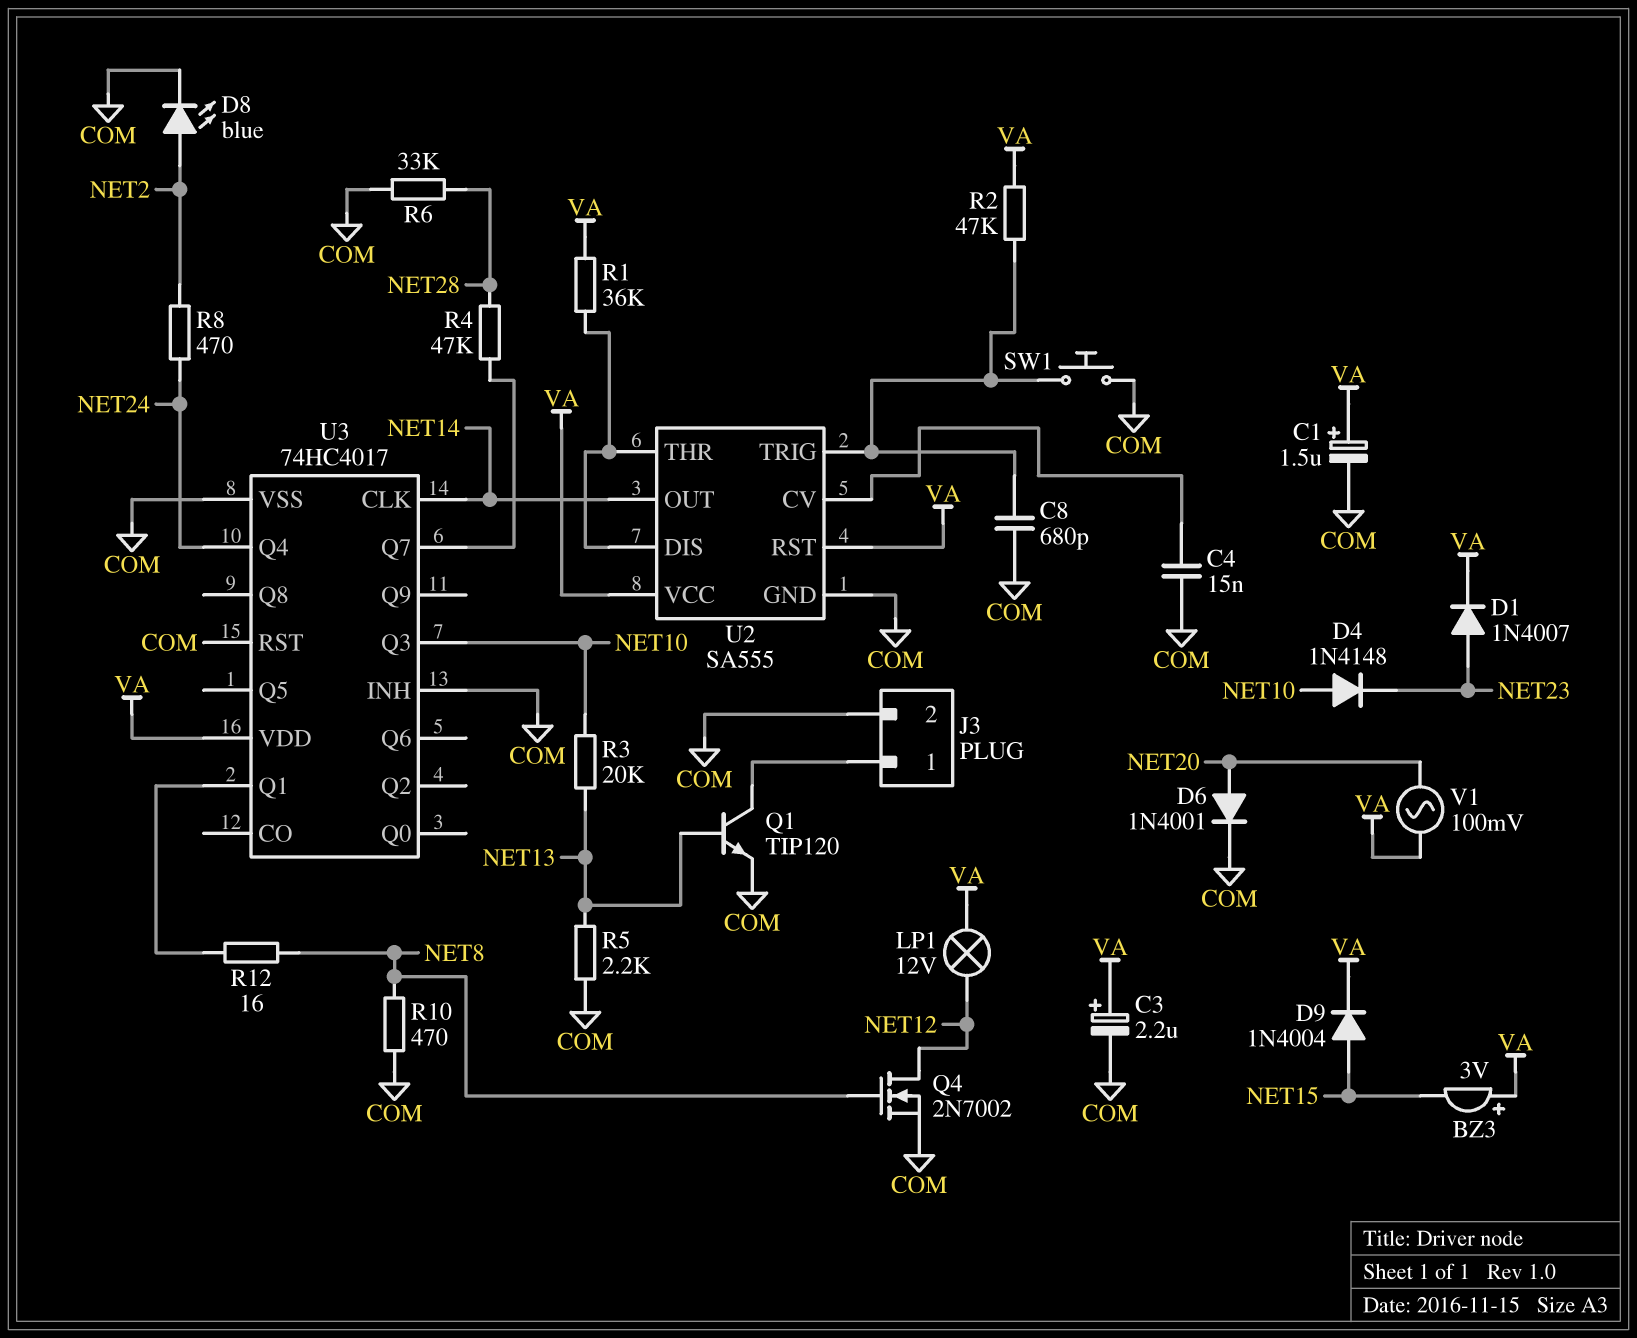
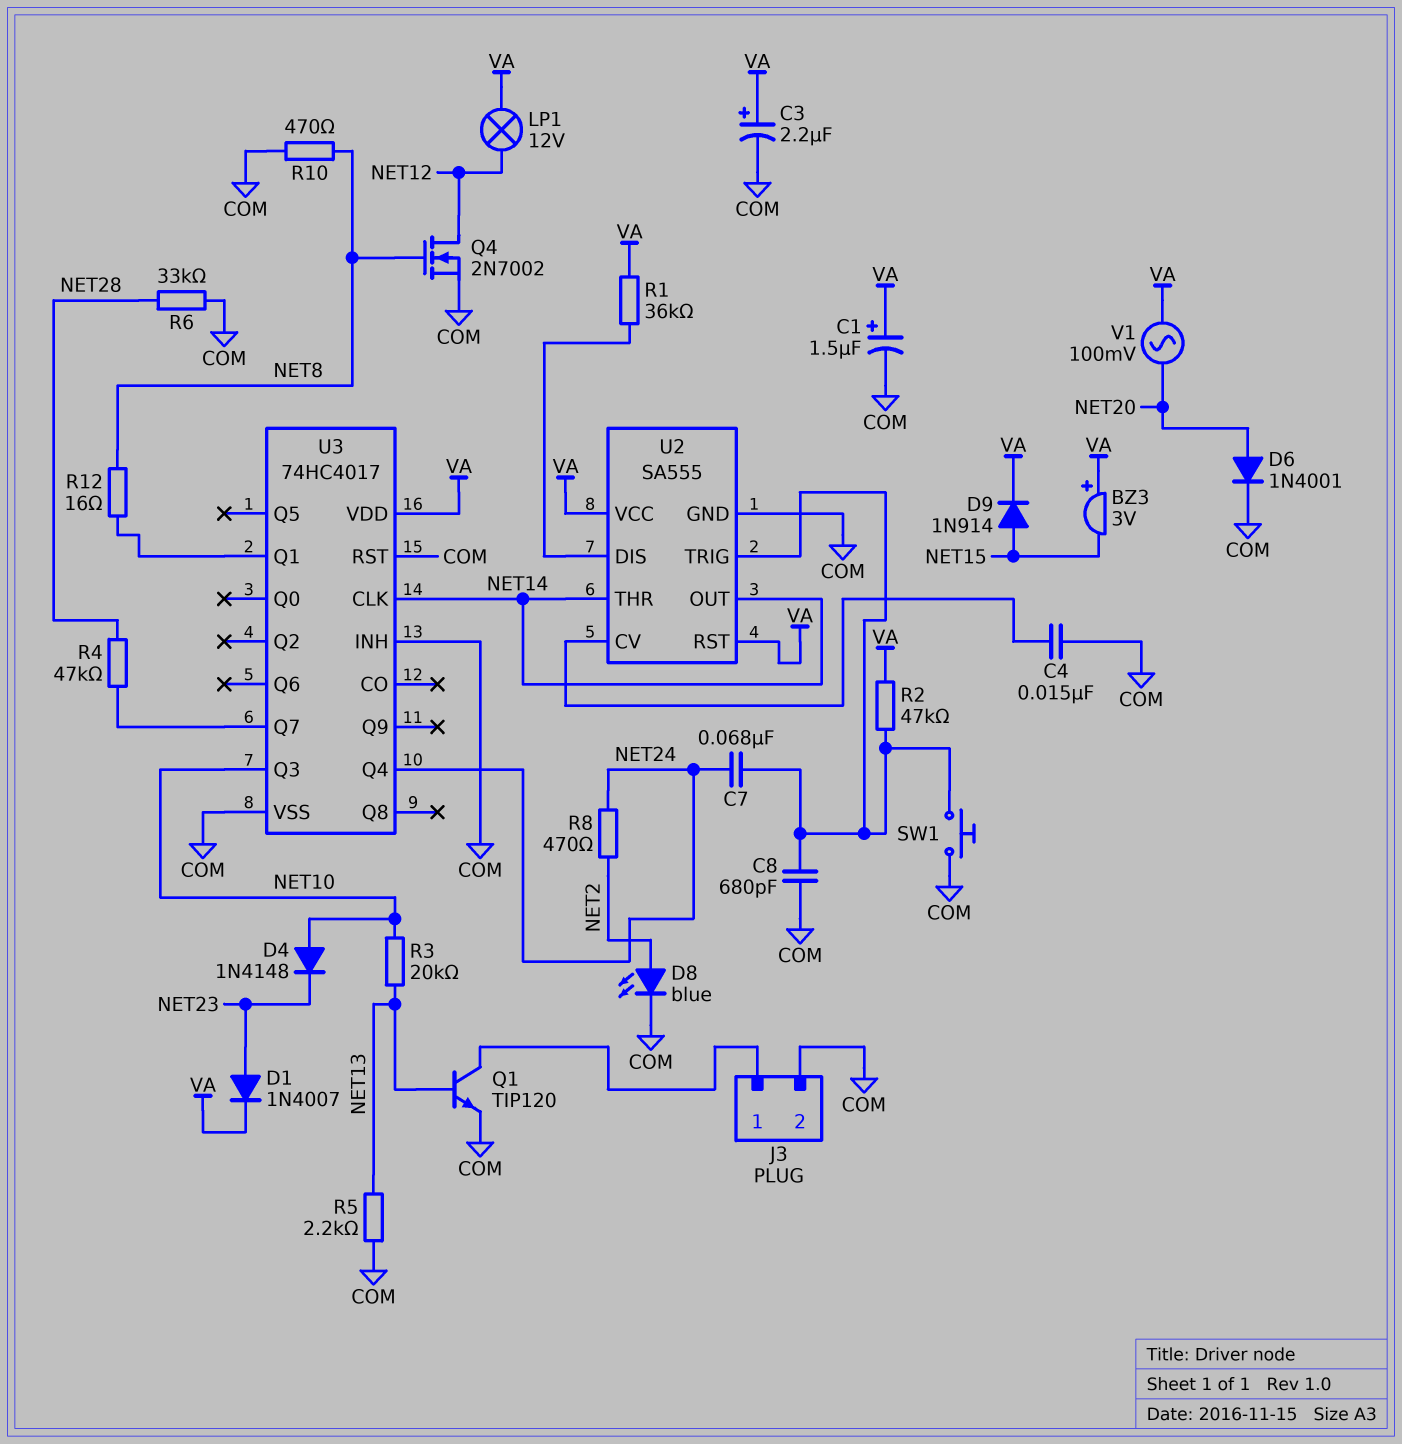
C7: none -> 68nF (NET24, U2/TRIG)
D9: diode 1N4004 (A NET15, K VA) -> diode 1N914 (A NET15, K VA)
U2 pin THR: U2/DIS -> NET14

